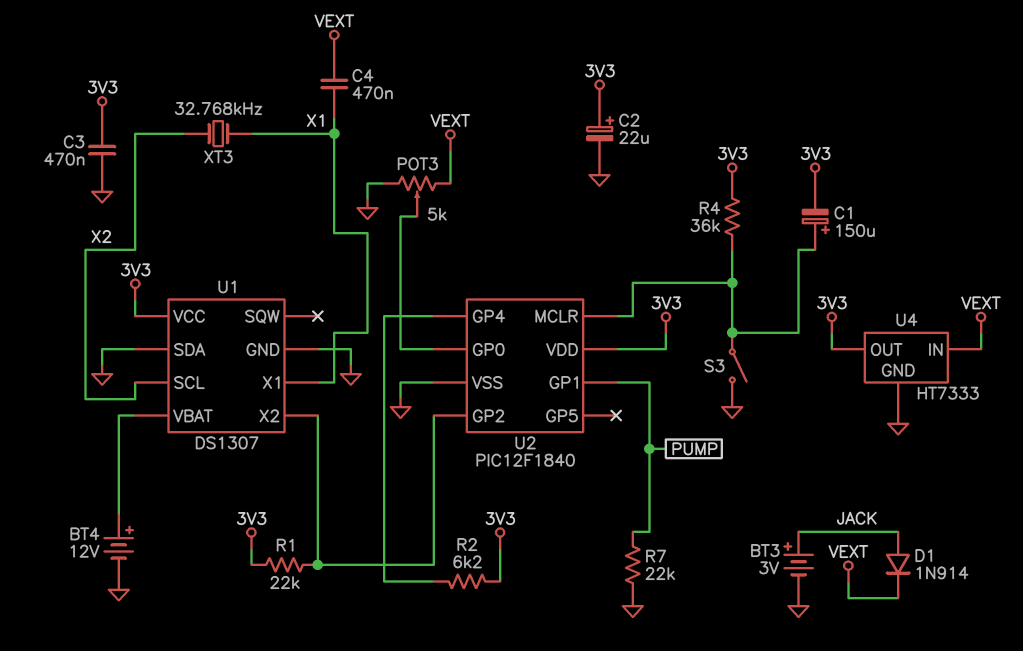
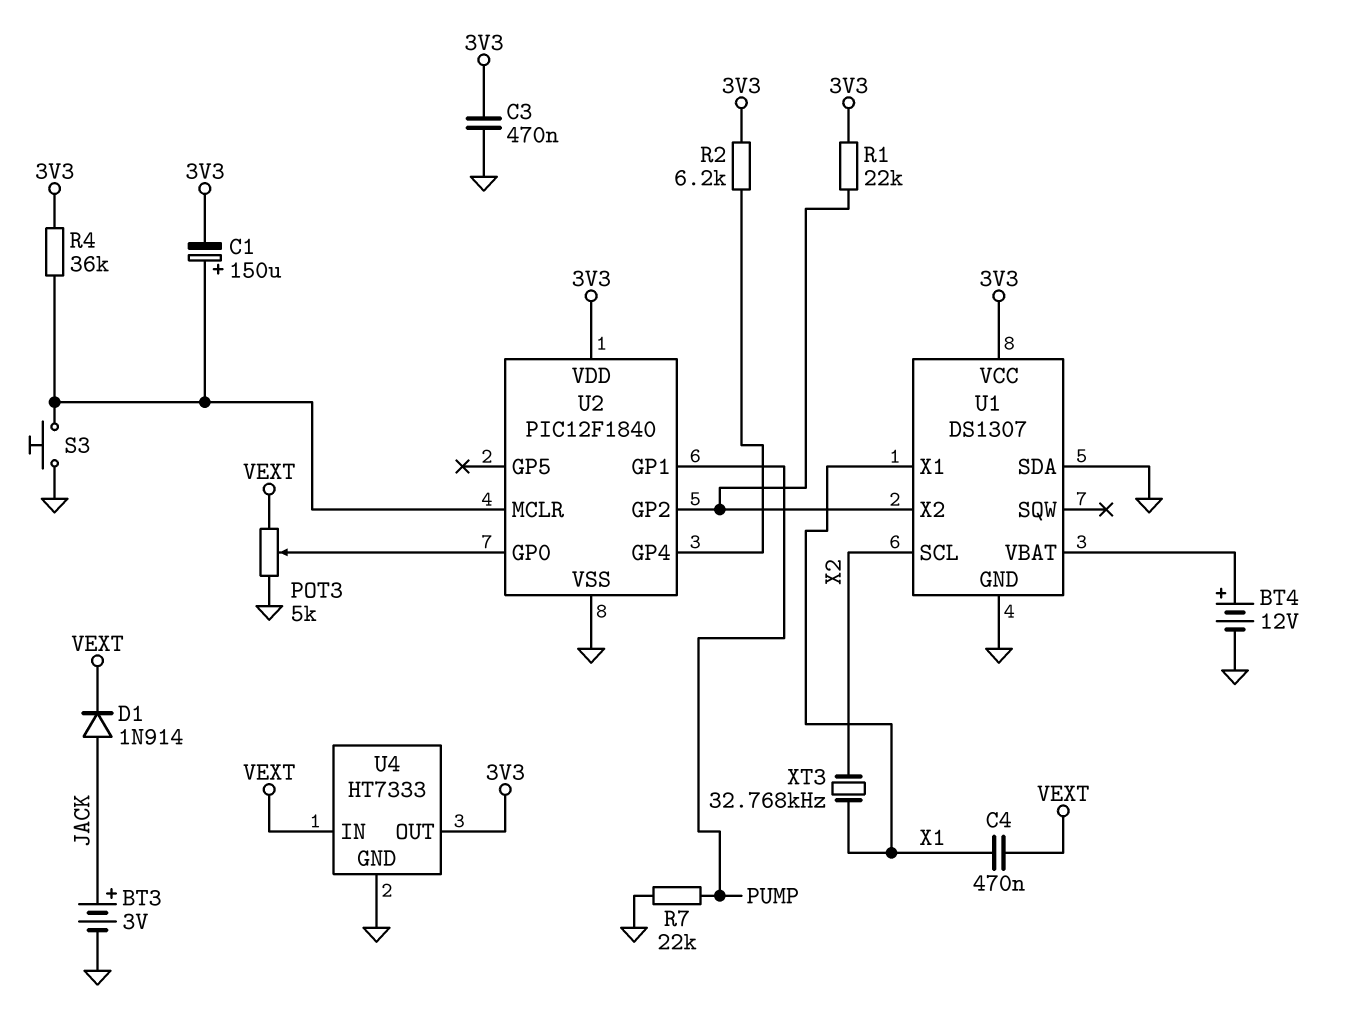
C2: 22uF (plus 3V3, minus GND) -> none
S3: switch (GND, U2/MCLR) -> button (GND, U2/MCLR)

